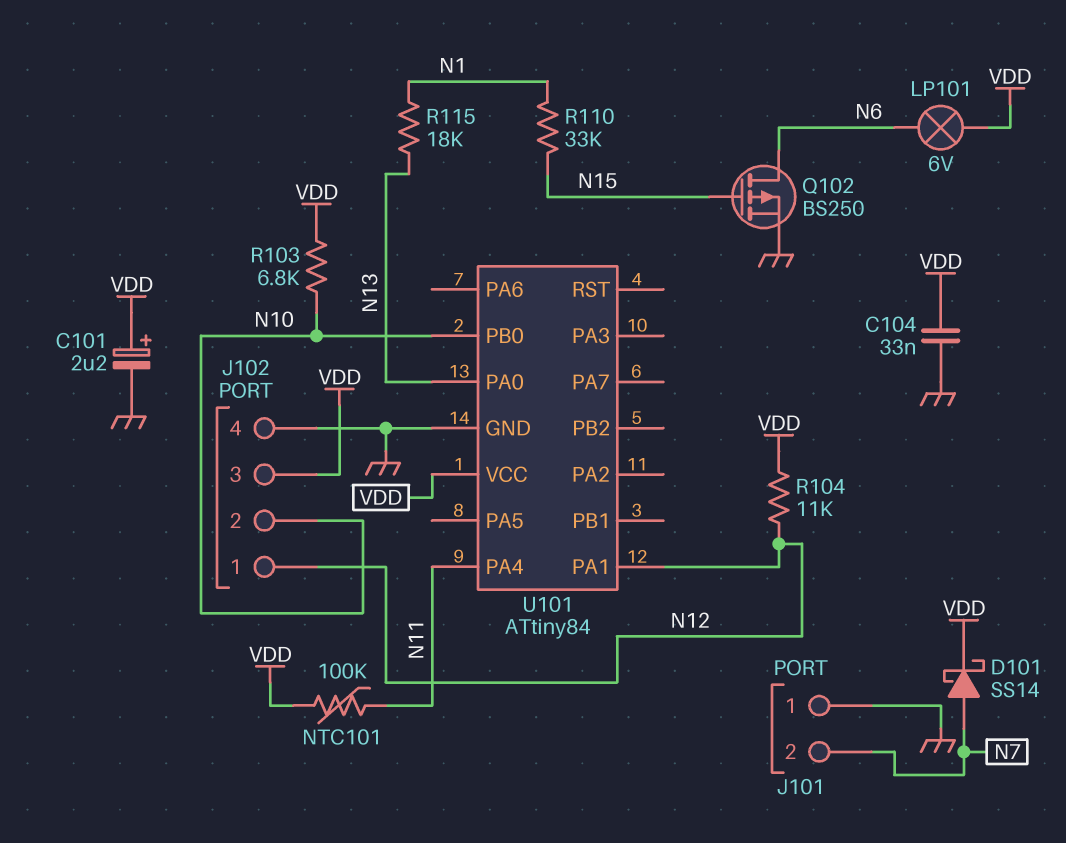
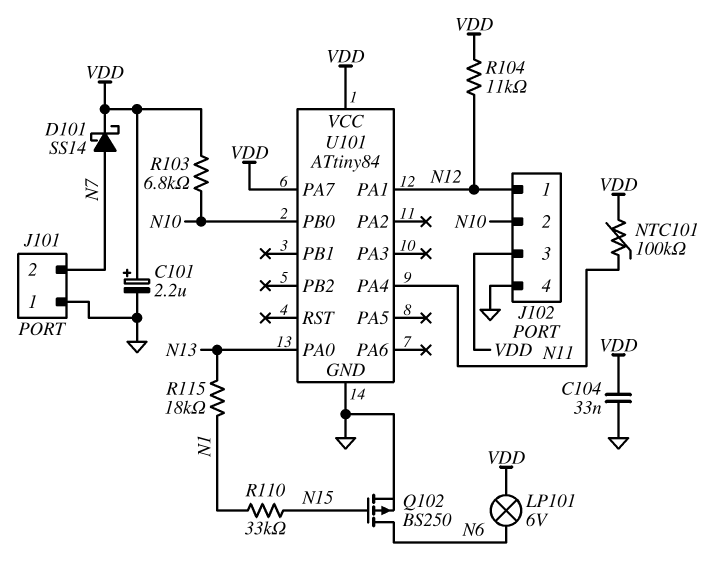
U101 pin PA7: none -> VDD

